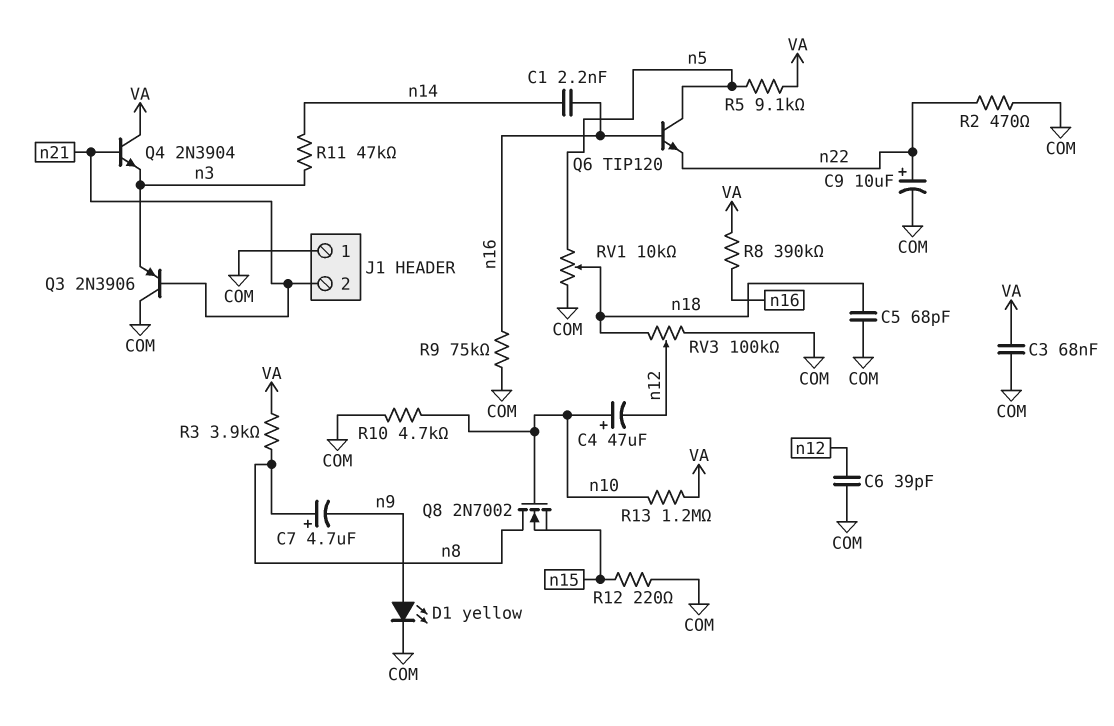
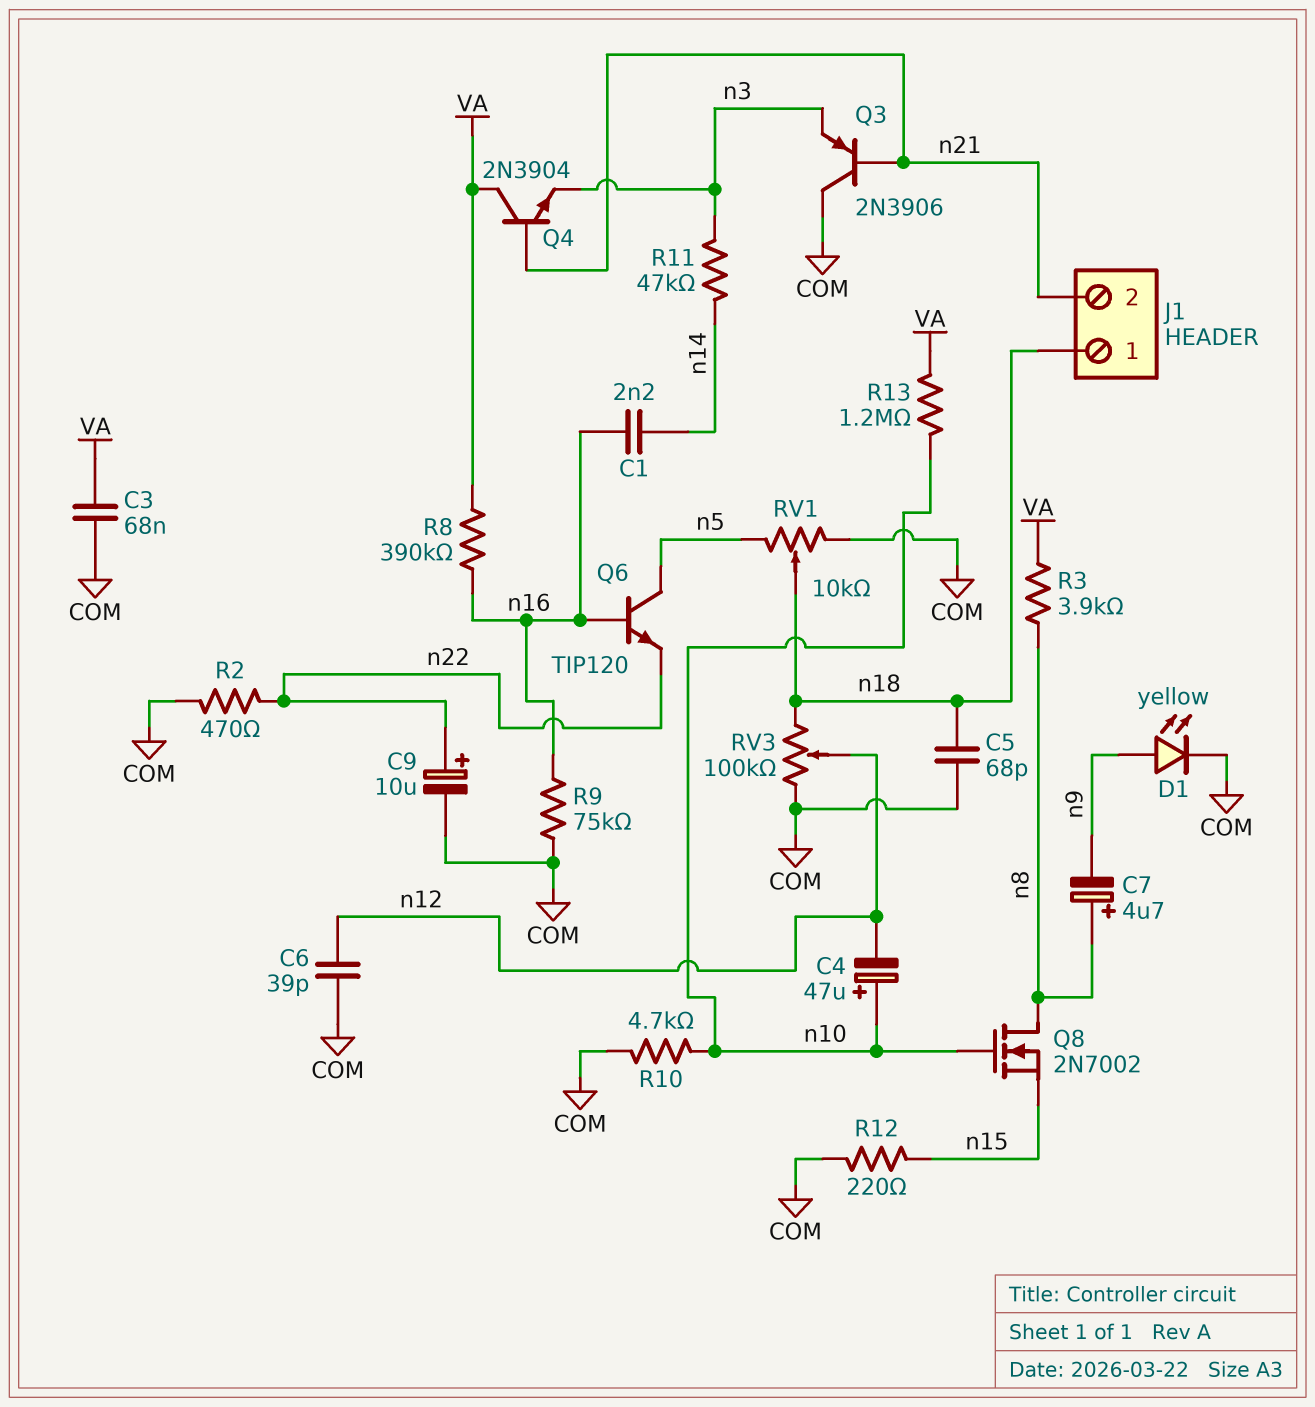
J1 pin 1: COM -> n18
R5: 9.1k (VA, n5) -> none

